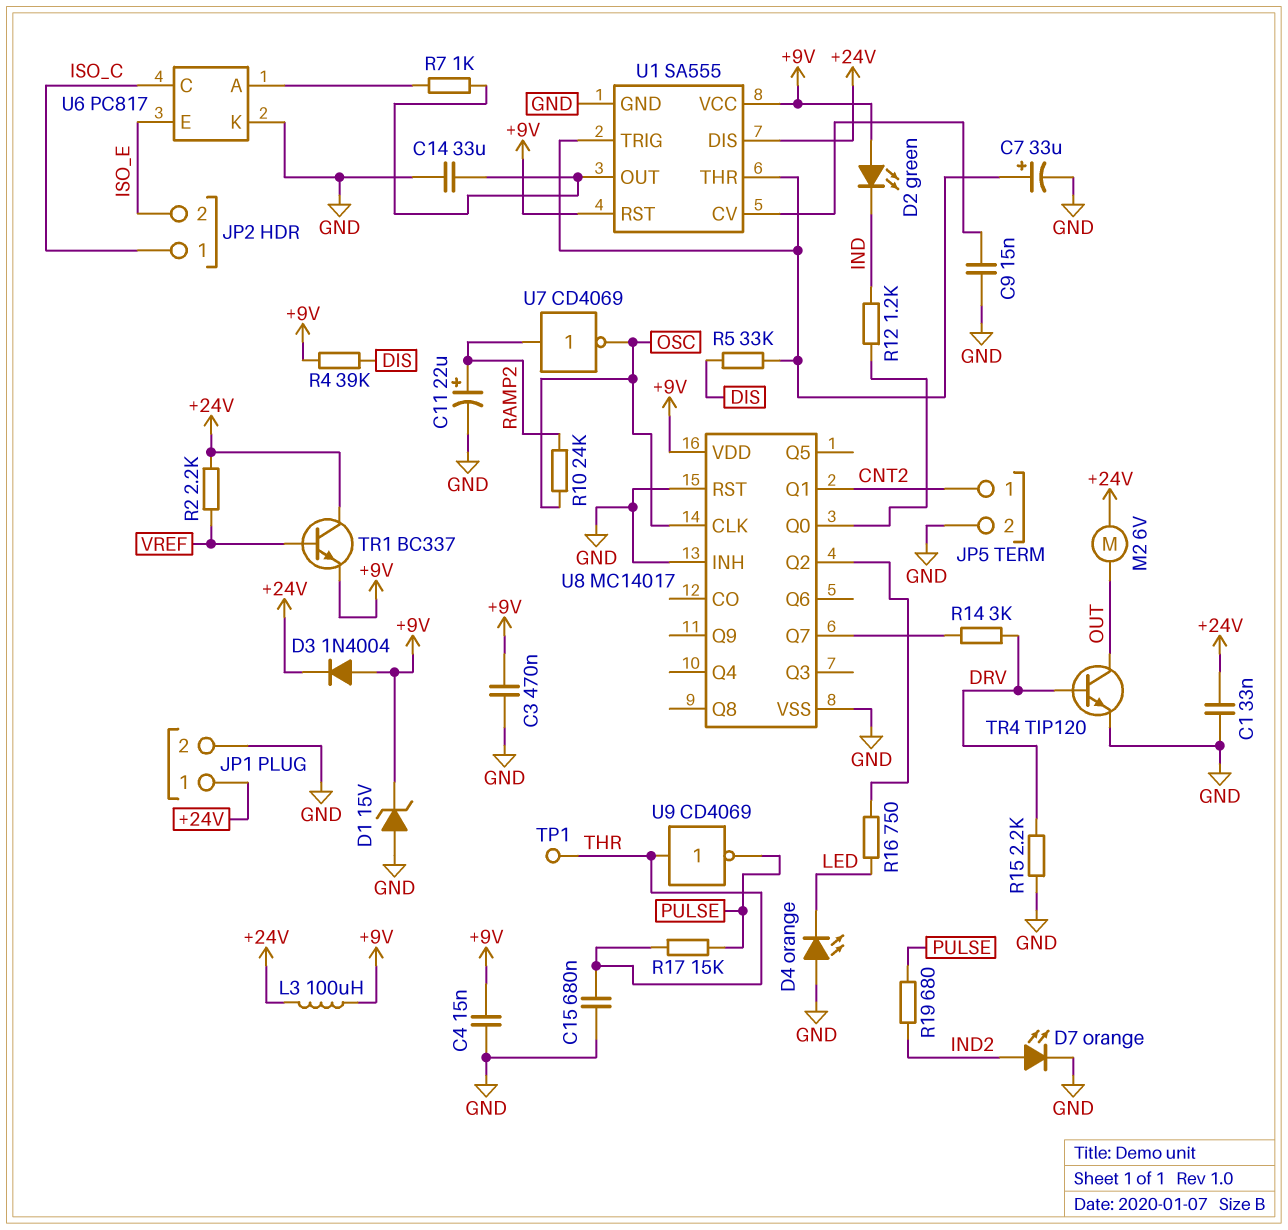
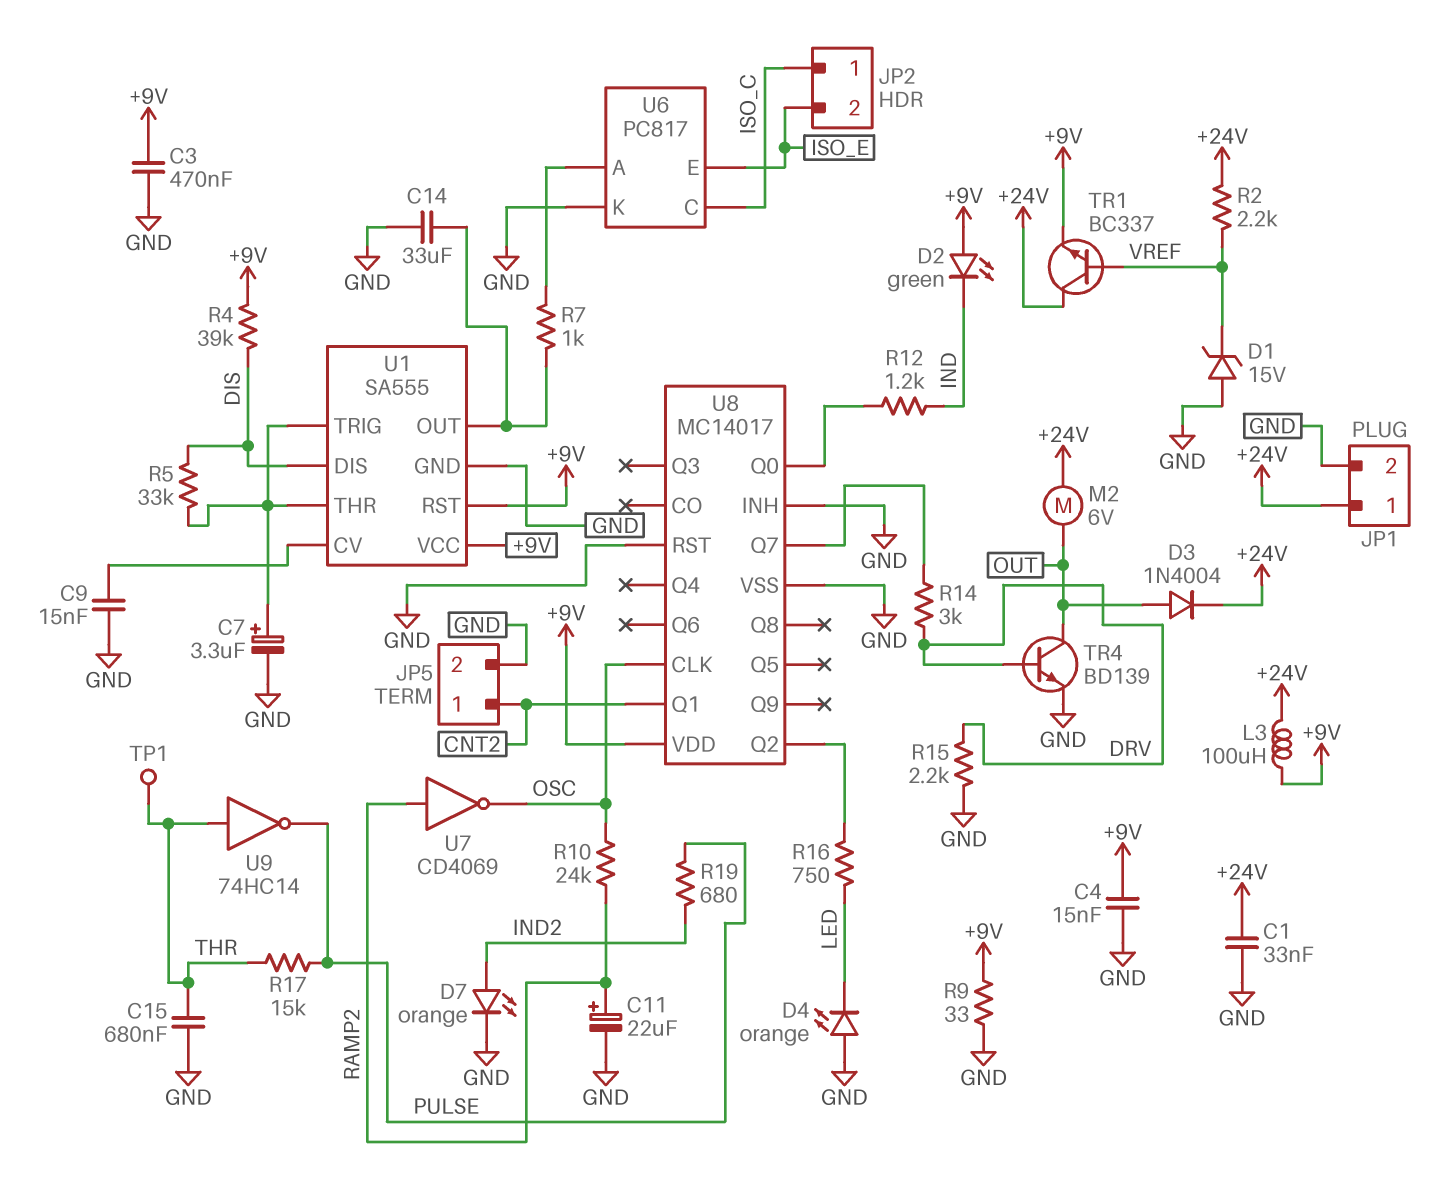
C7: 33uF (plus U1/THR, minus GND) -> 3.3uF (plus U1/THR, minus GND)
D1: zener 15V (A GND, K +9V) -> zener 15V (A GND, K VREF)
D3: diode 1N4004 (A +9V, K +24V) -> diode 1N4004 (A OUT, K +24V)
R9: none -> 33 (+9V, GND)
TR4: NPN TIP120 (B DRV, C OUT, E GND) -> NPN BD139 (B DRV, C OUT, E GND)
U1 pin DIS: +24V -> DIS
U9: NOT CD4069 (in THR, out PULSE) -> NOT 74HC14 (in THR, out PULSE)

